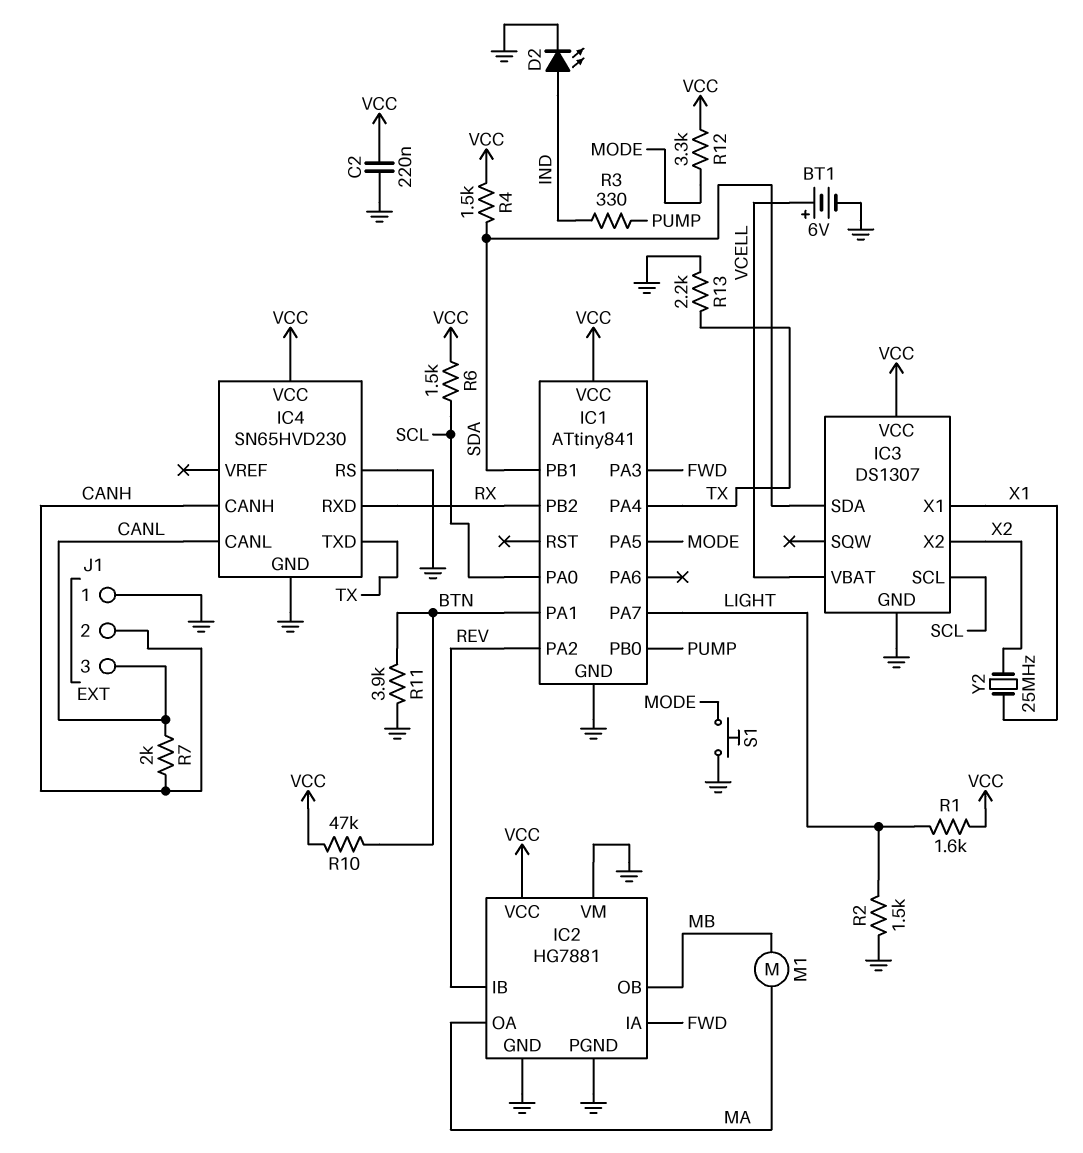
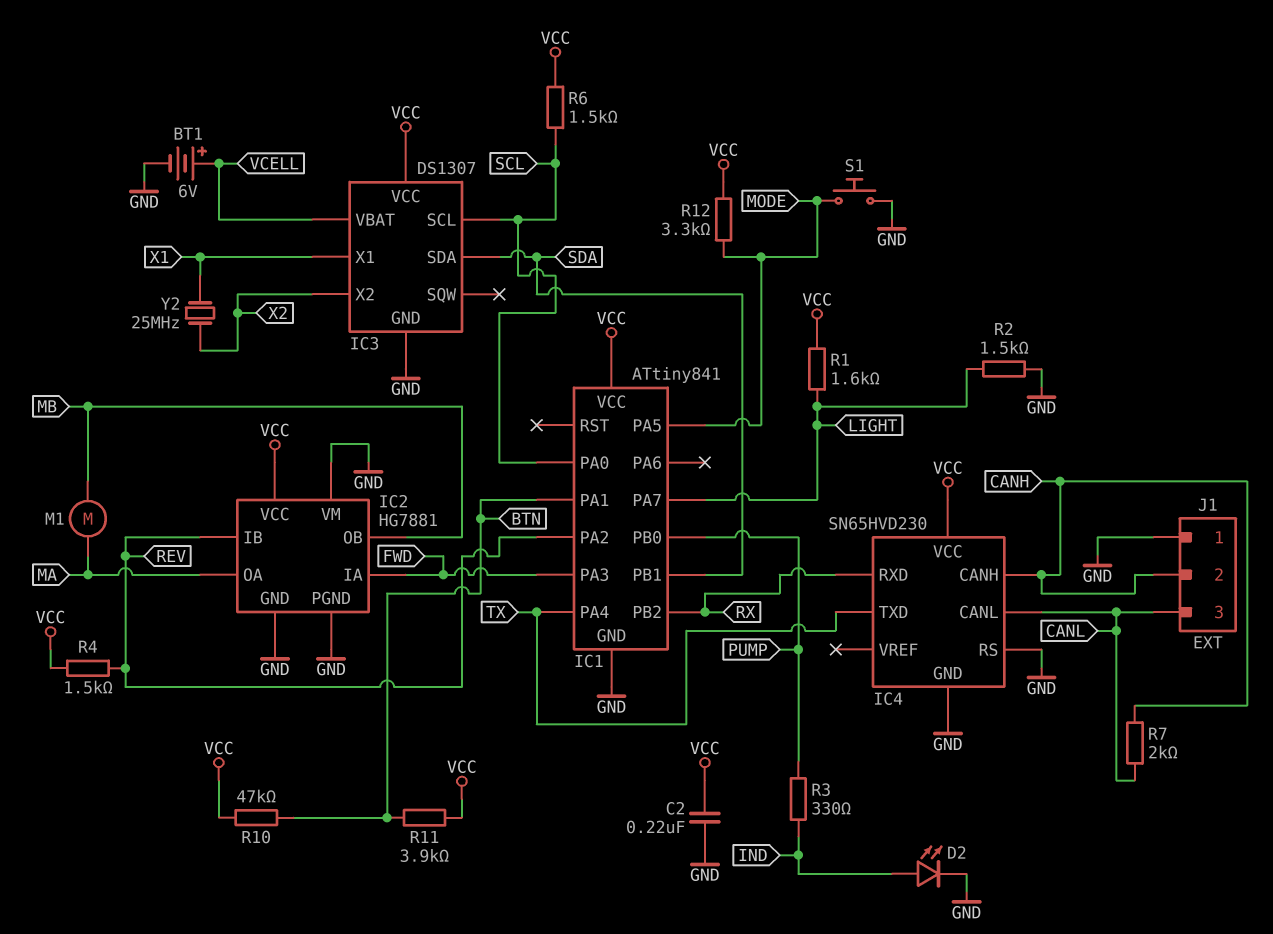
R4: 1.5k (SDA, VCC) -> 1.5k (REV, VCC)
R11: 3.9k (BTN, GND) -> 3.9k (BTN, VCC)
R13: 2.2k (GND, TX) -> none

